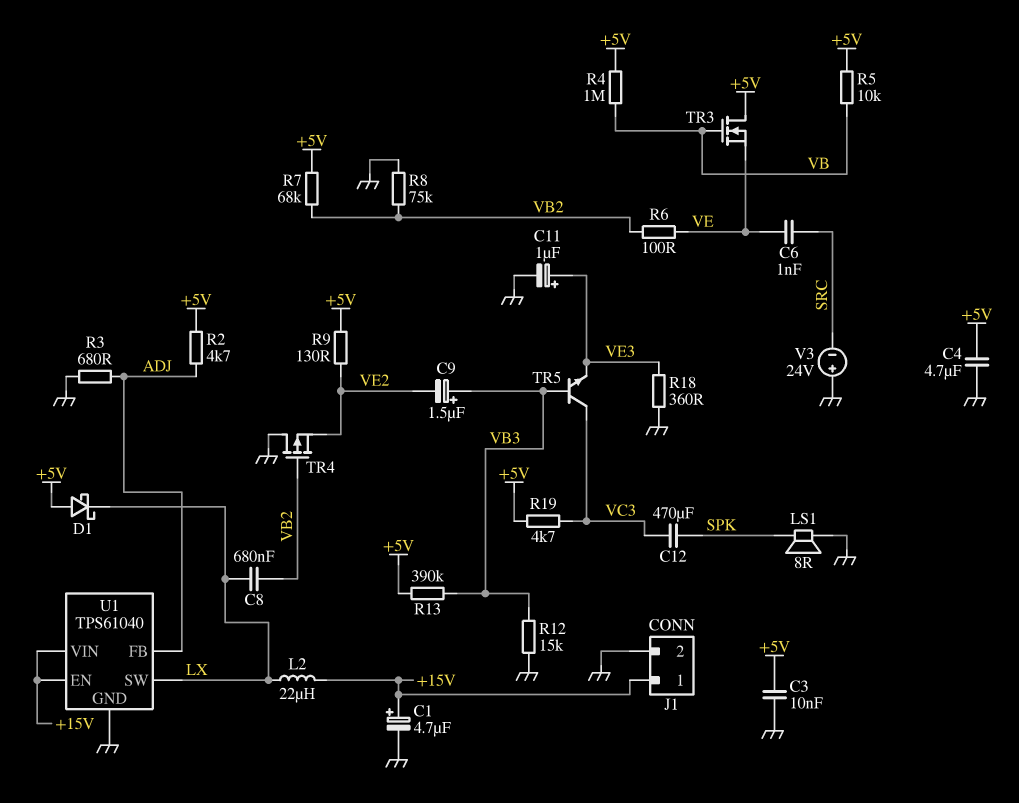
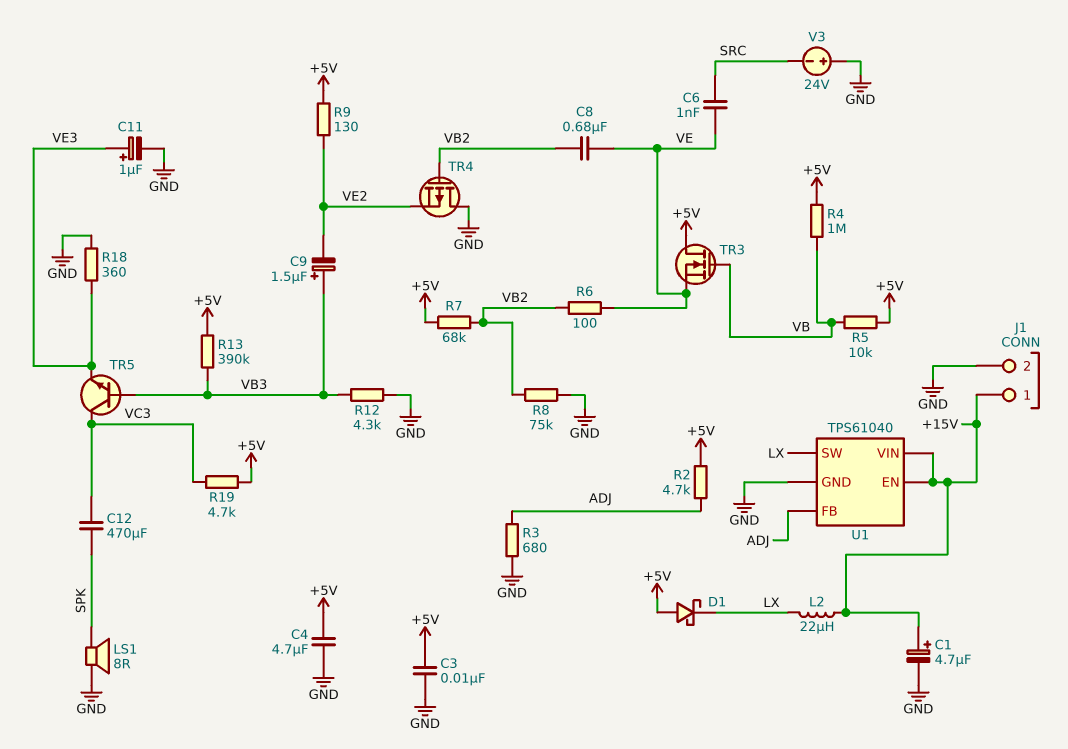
C8: 680nF (LX, VB2) -> 680nF (VB2, VE)
R12: 15k (GND, VB3) -> 4.3k (GND, VB3)

